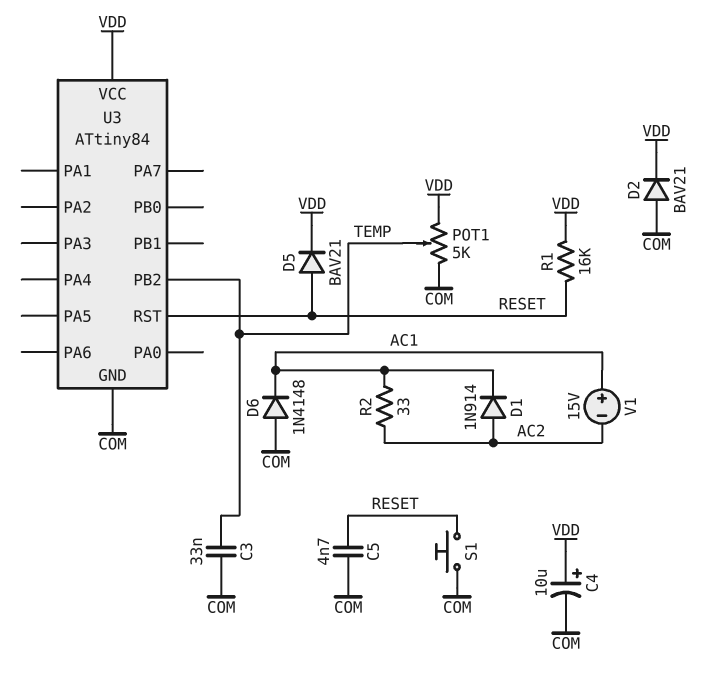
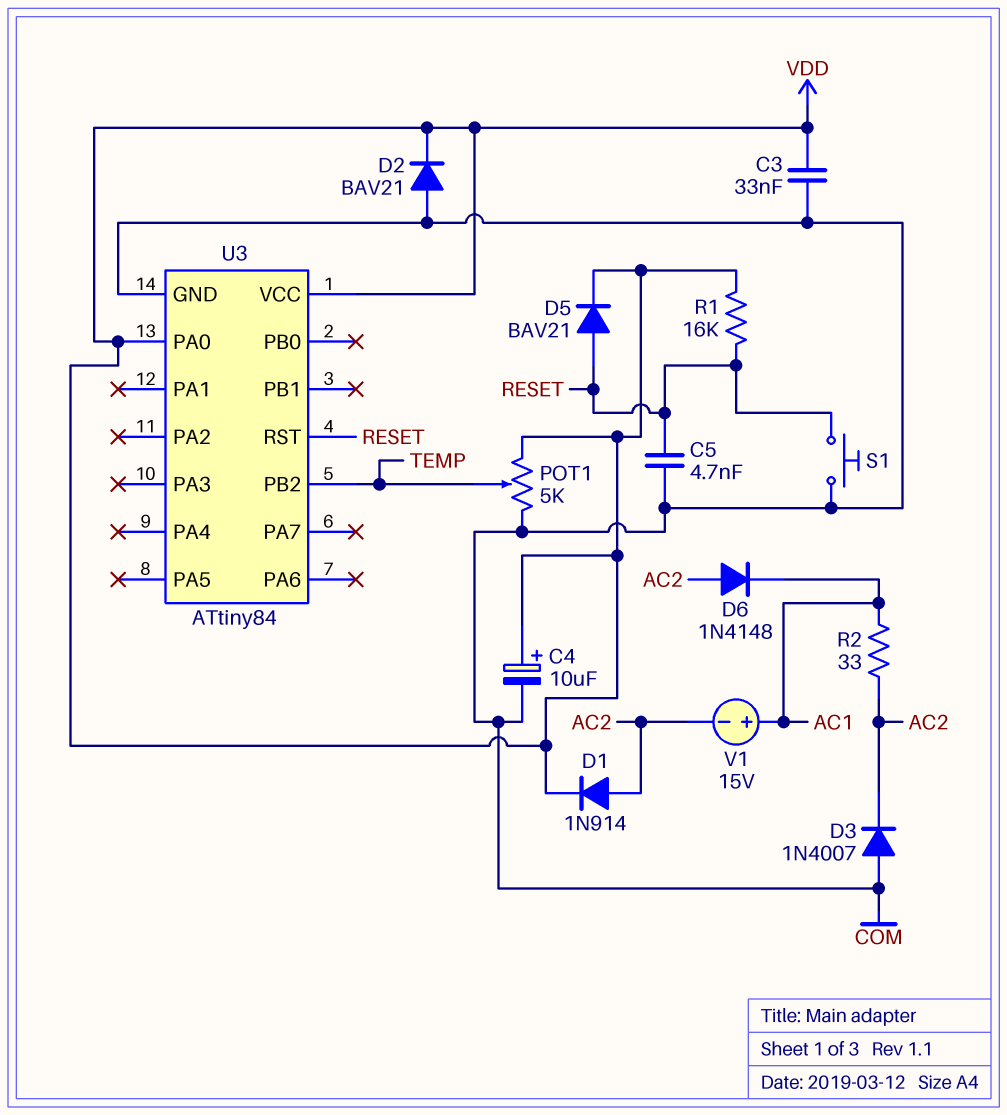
C3: 33nF (COM, TEMP) -> 33nF (COM, VDD)
D1: diode 1N914 (A AC2, K AC1) -> diode 1N914 (A AC2, K VDD)
D3: none -> diode 1N4007 (A COM, K AC2)
D6: diode 1N4148 (A COM, K AC1) -> diode 1N4148 (A AC2, K AC1)
U3 pin PA0: none -> VDD

